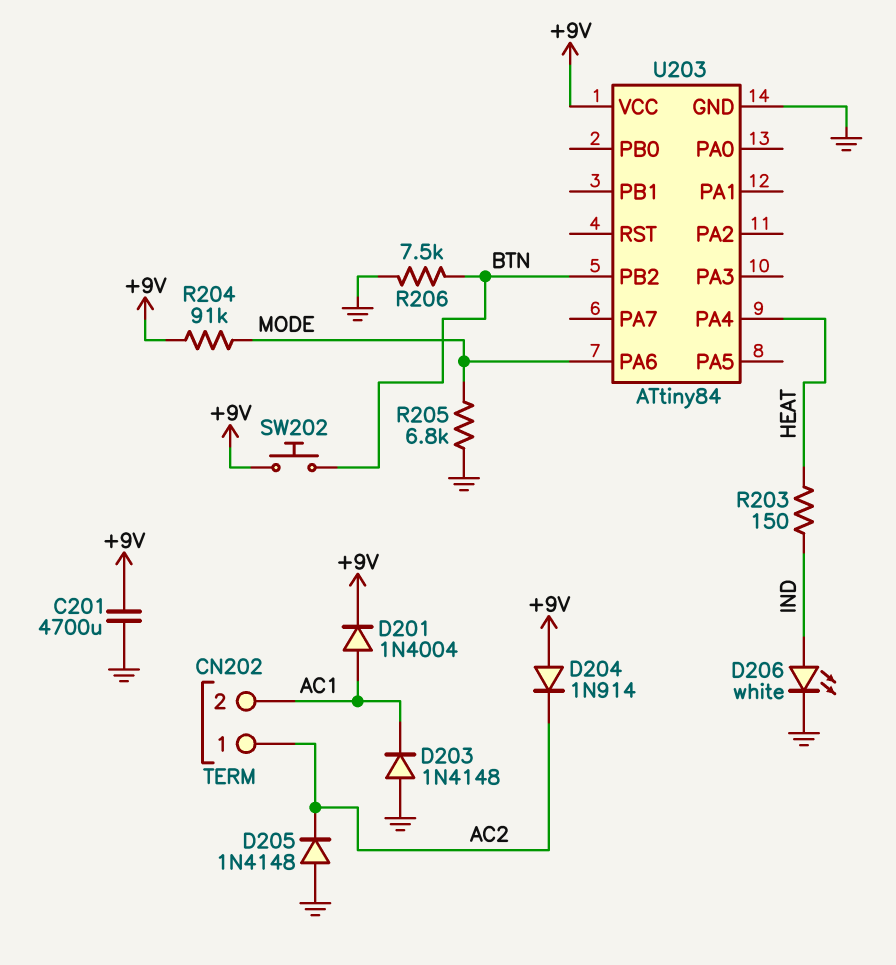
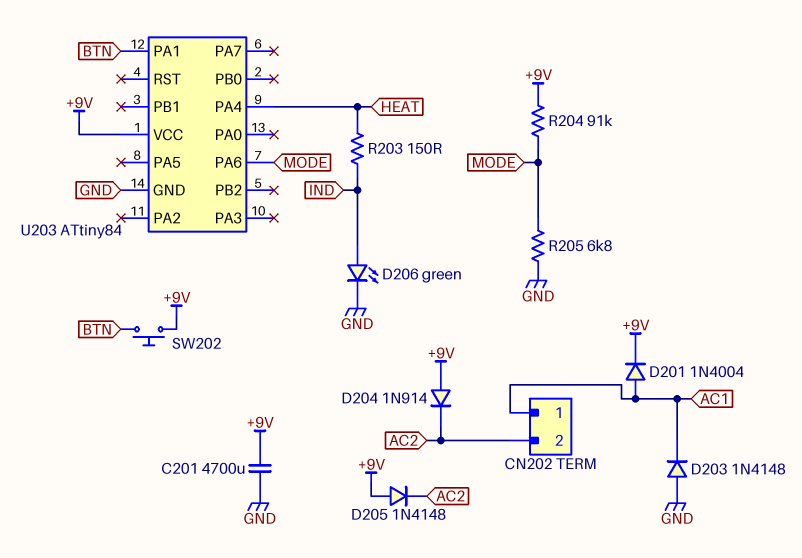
CN202 pin 1: AC2 -> AC1
CN202 pin 2: AC1 -> AC2
D205: diode 1N4148 (A GND, K AC2) -> diode 1N4148 (A +9V, K AC2)
D206: LED white (A IND, K GND) -> LED green (A IND, K GND)
R206: 7.5k (BTN, GND) -> none
U203 pin PA1: none -> BTN
U203 pin PB2: BTN -> none

